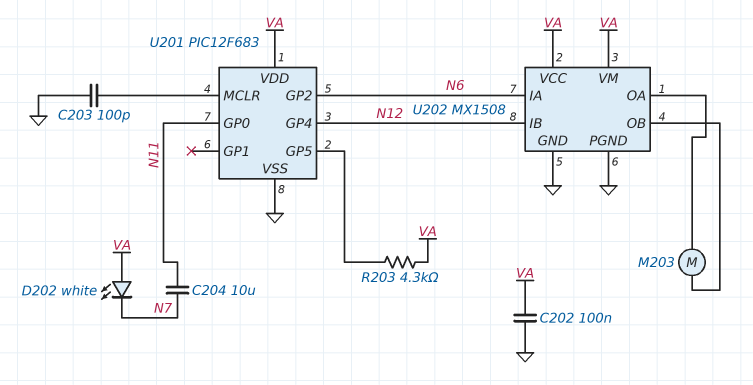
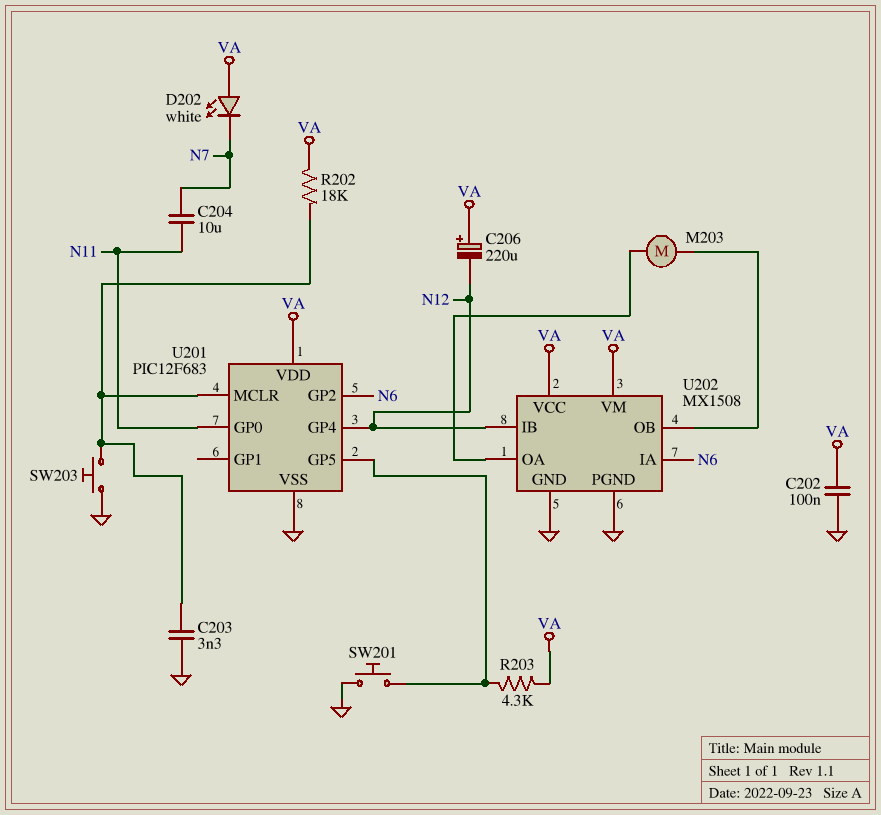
C203: 100pF (GND, U201/MCLR) -> 3.3nF (GND, U201/MCLR)
C206: none -> 220uF (plus VA, minus N12)
R202: none -> 18k (U201/MCLR, VA)
SW201: none -> button (GND, U201/GP5)
SW203: none -> button (GND, U201/MCLR)

